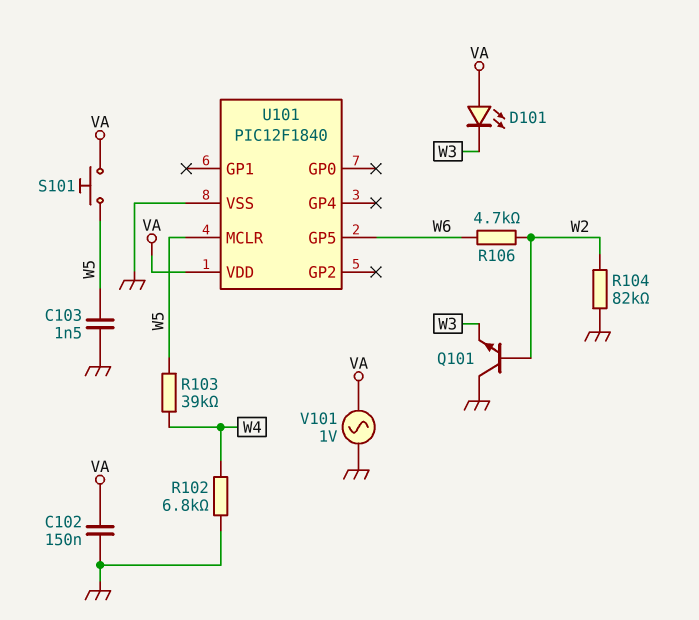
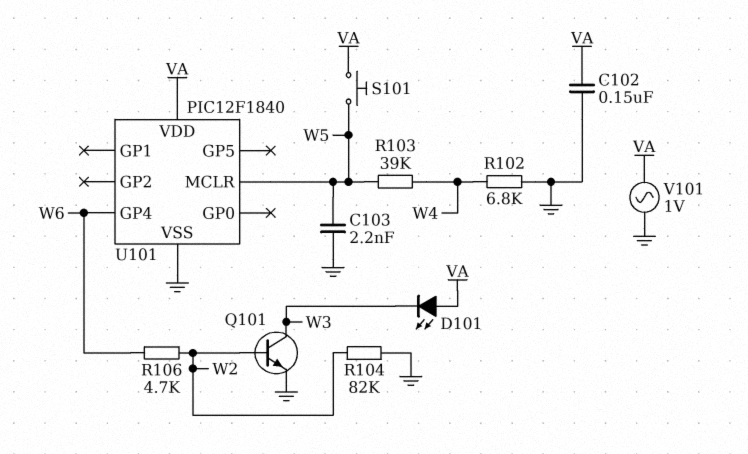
C103: 1.5nF (GND, W5) -> 2.2nF (GND, W5)
Q101: NPN (B W2, C GND, E W3) -> NPN (B W2, C W3, E GND)
U101 pin GP4: none -> W6
U101 pin GP5: W6 -> none

